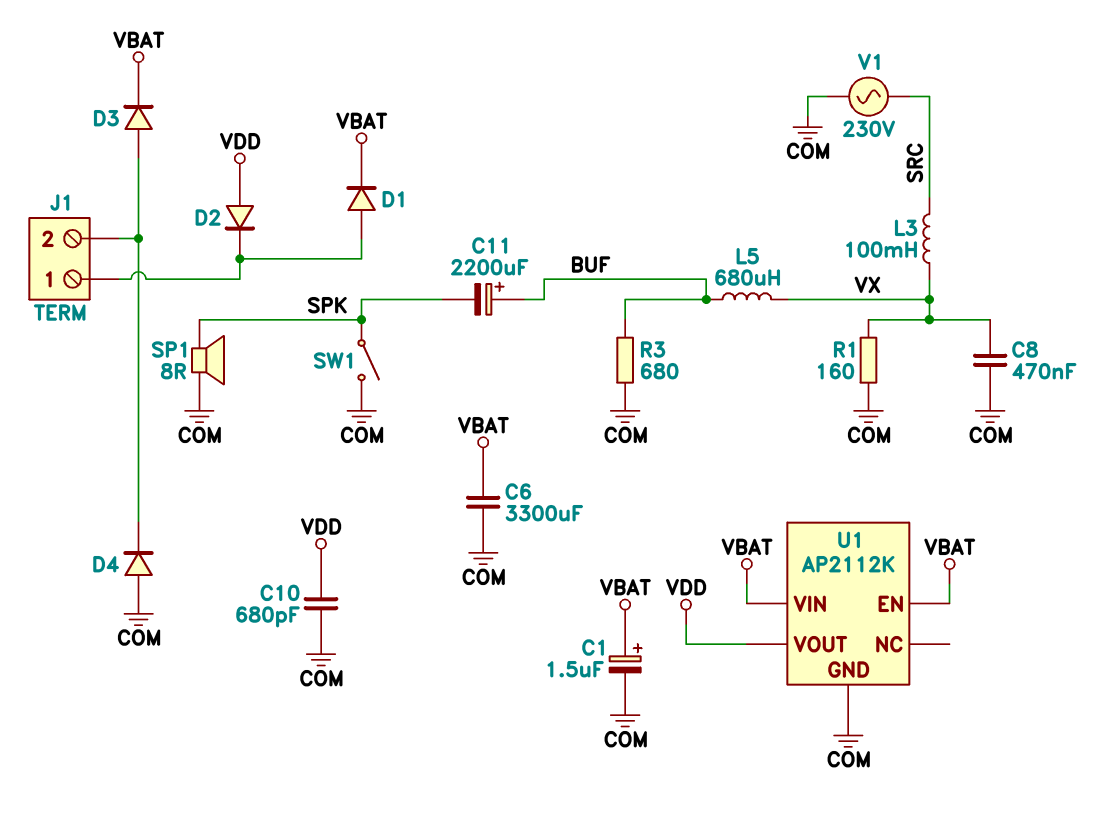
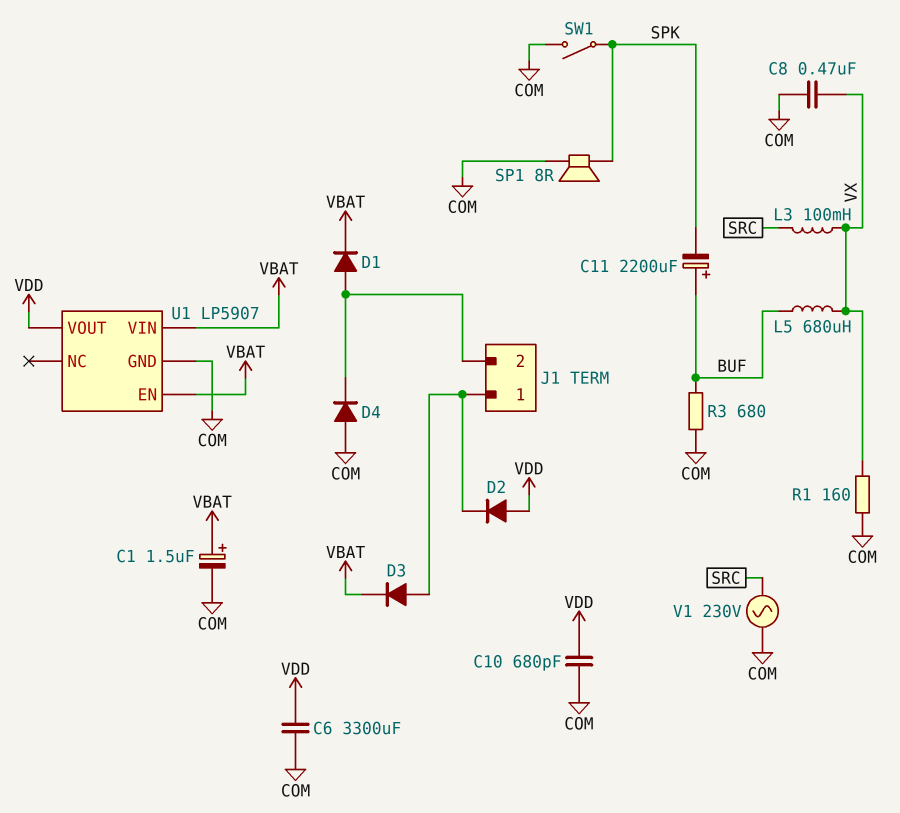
C6: 3300uF (COM, VBAT) -> 3300uF (COM, VDD)
D1: diode (A J1/1, K VBAT) -> diode (A J1/2, K VBAT)
D3: diode (A J1/2, K VBAT) -> diode (A J1/1, K VBAT)
U1: AP2112K -> LP5907

